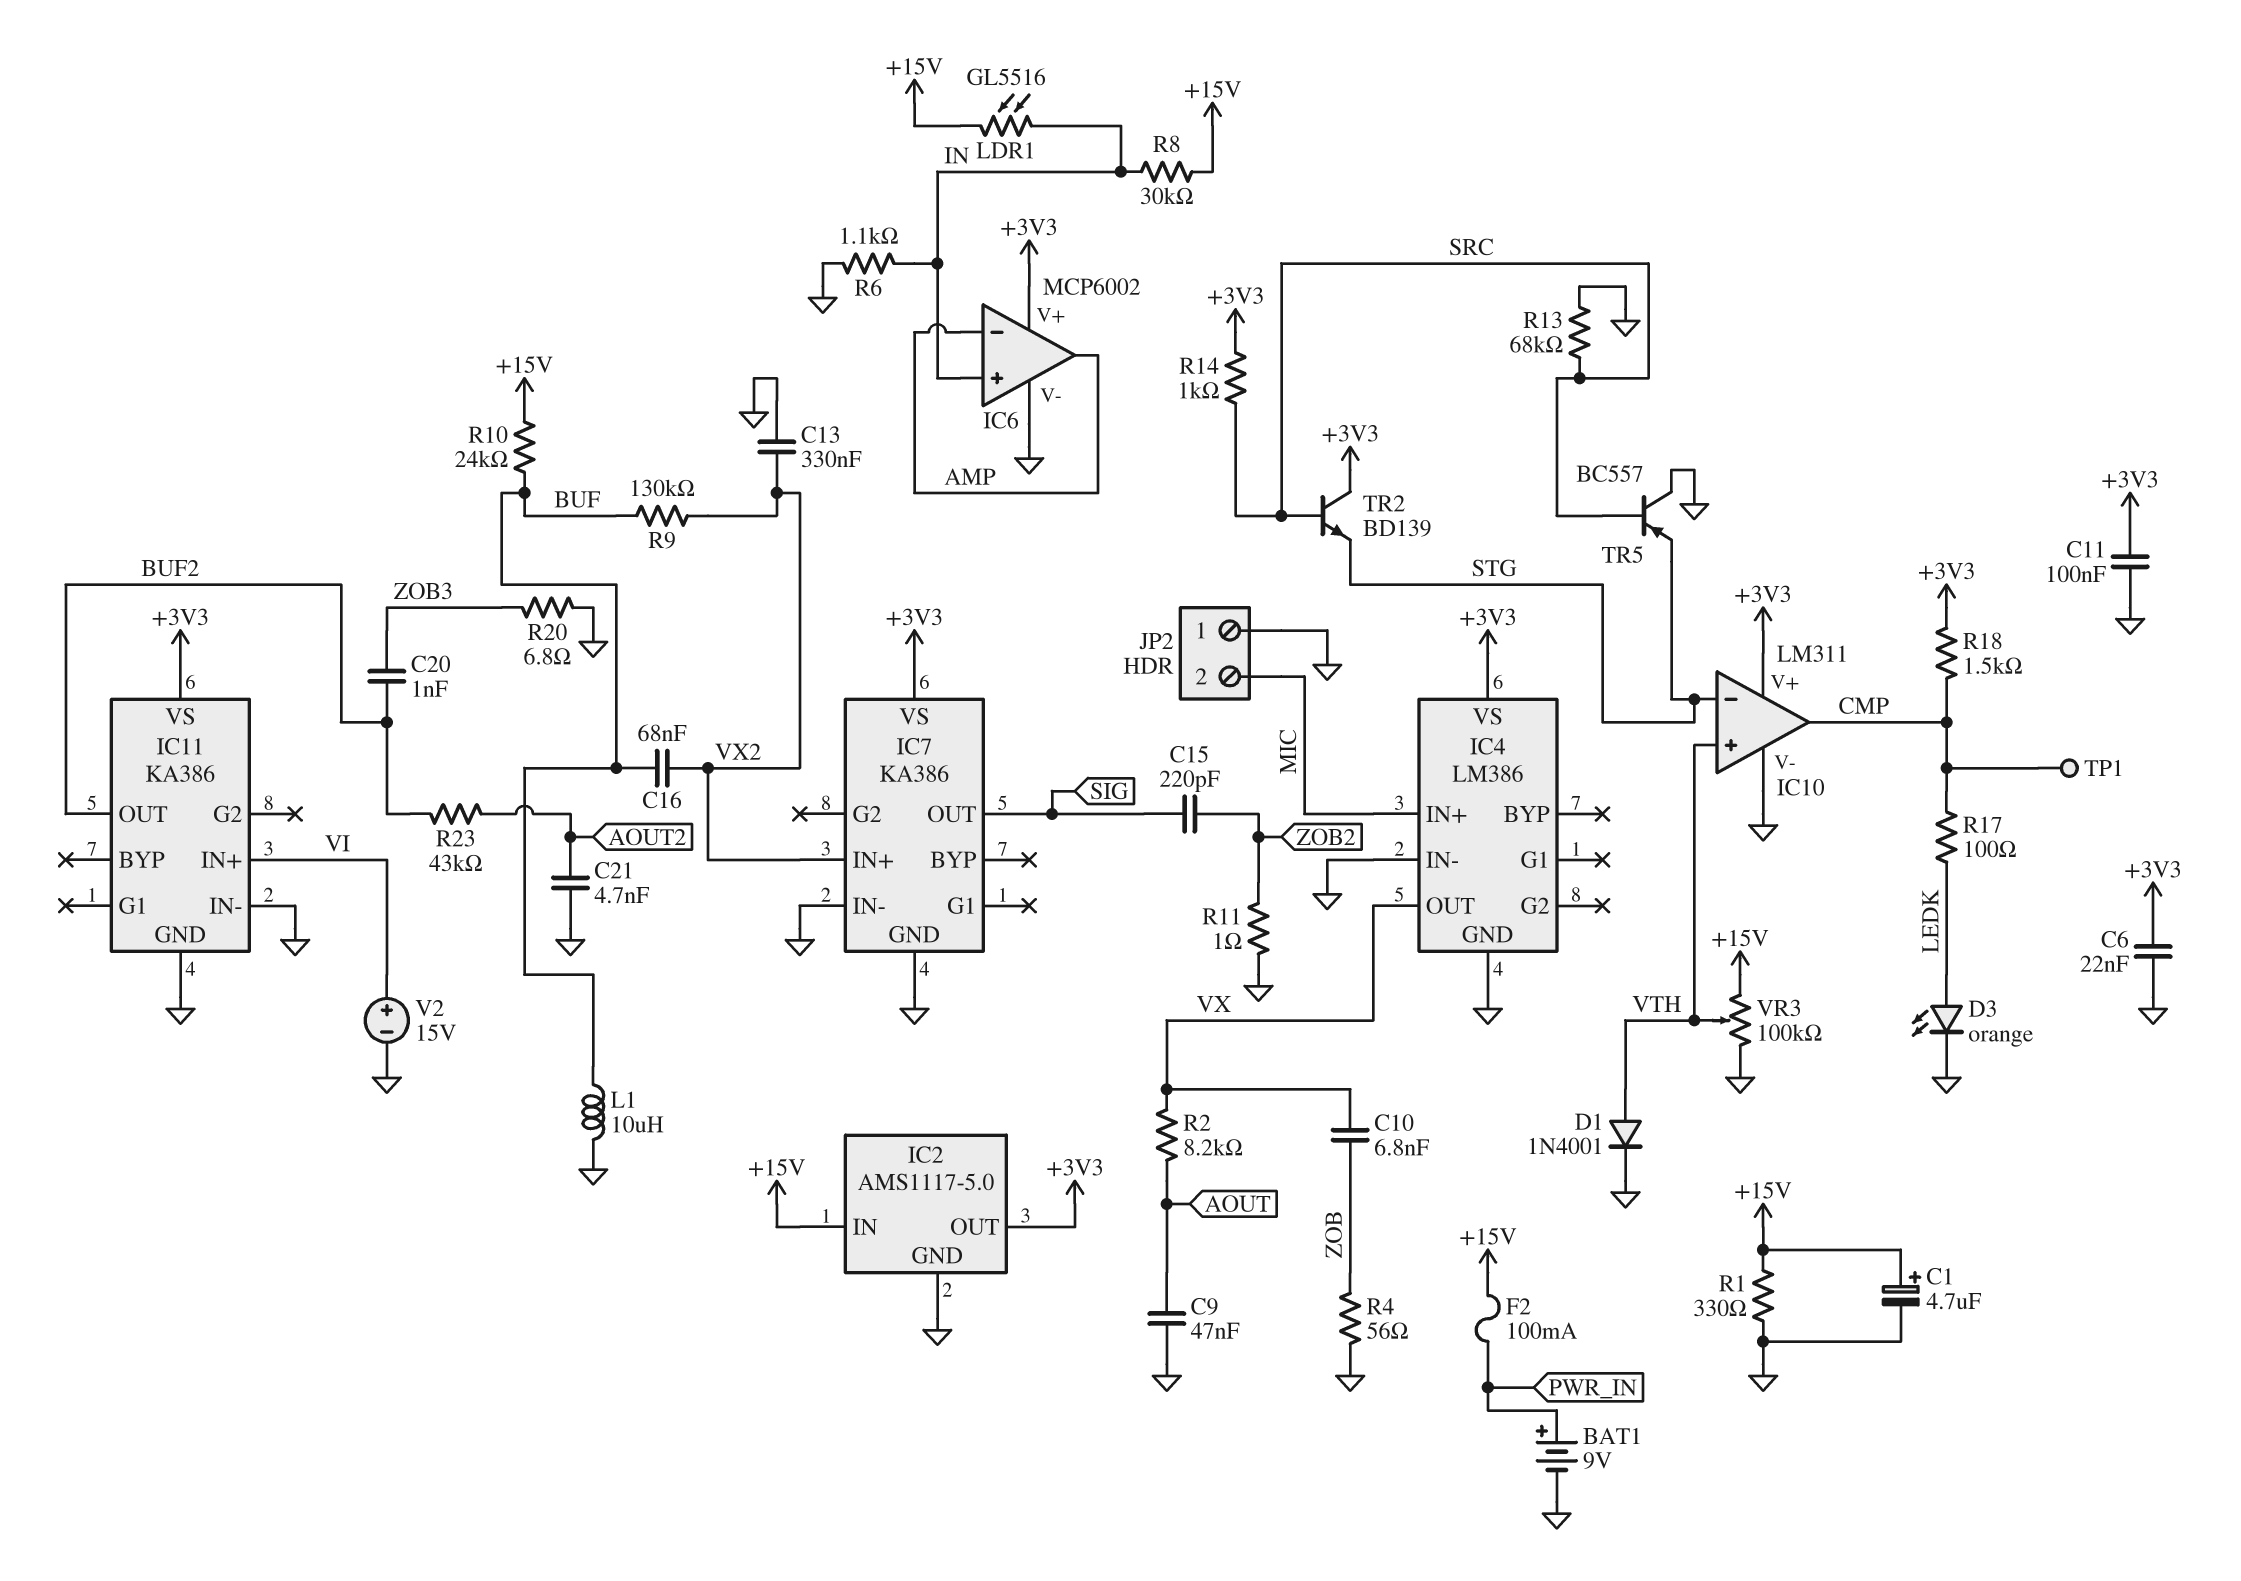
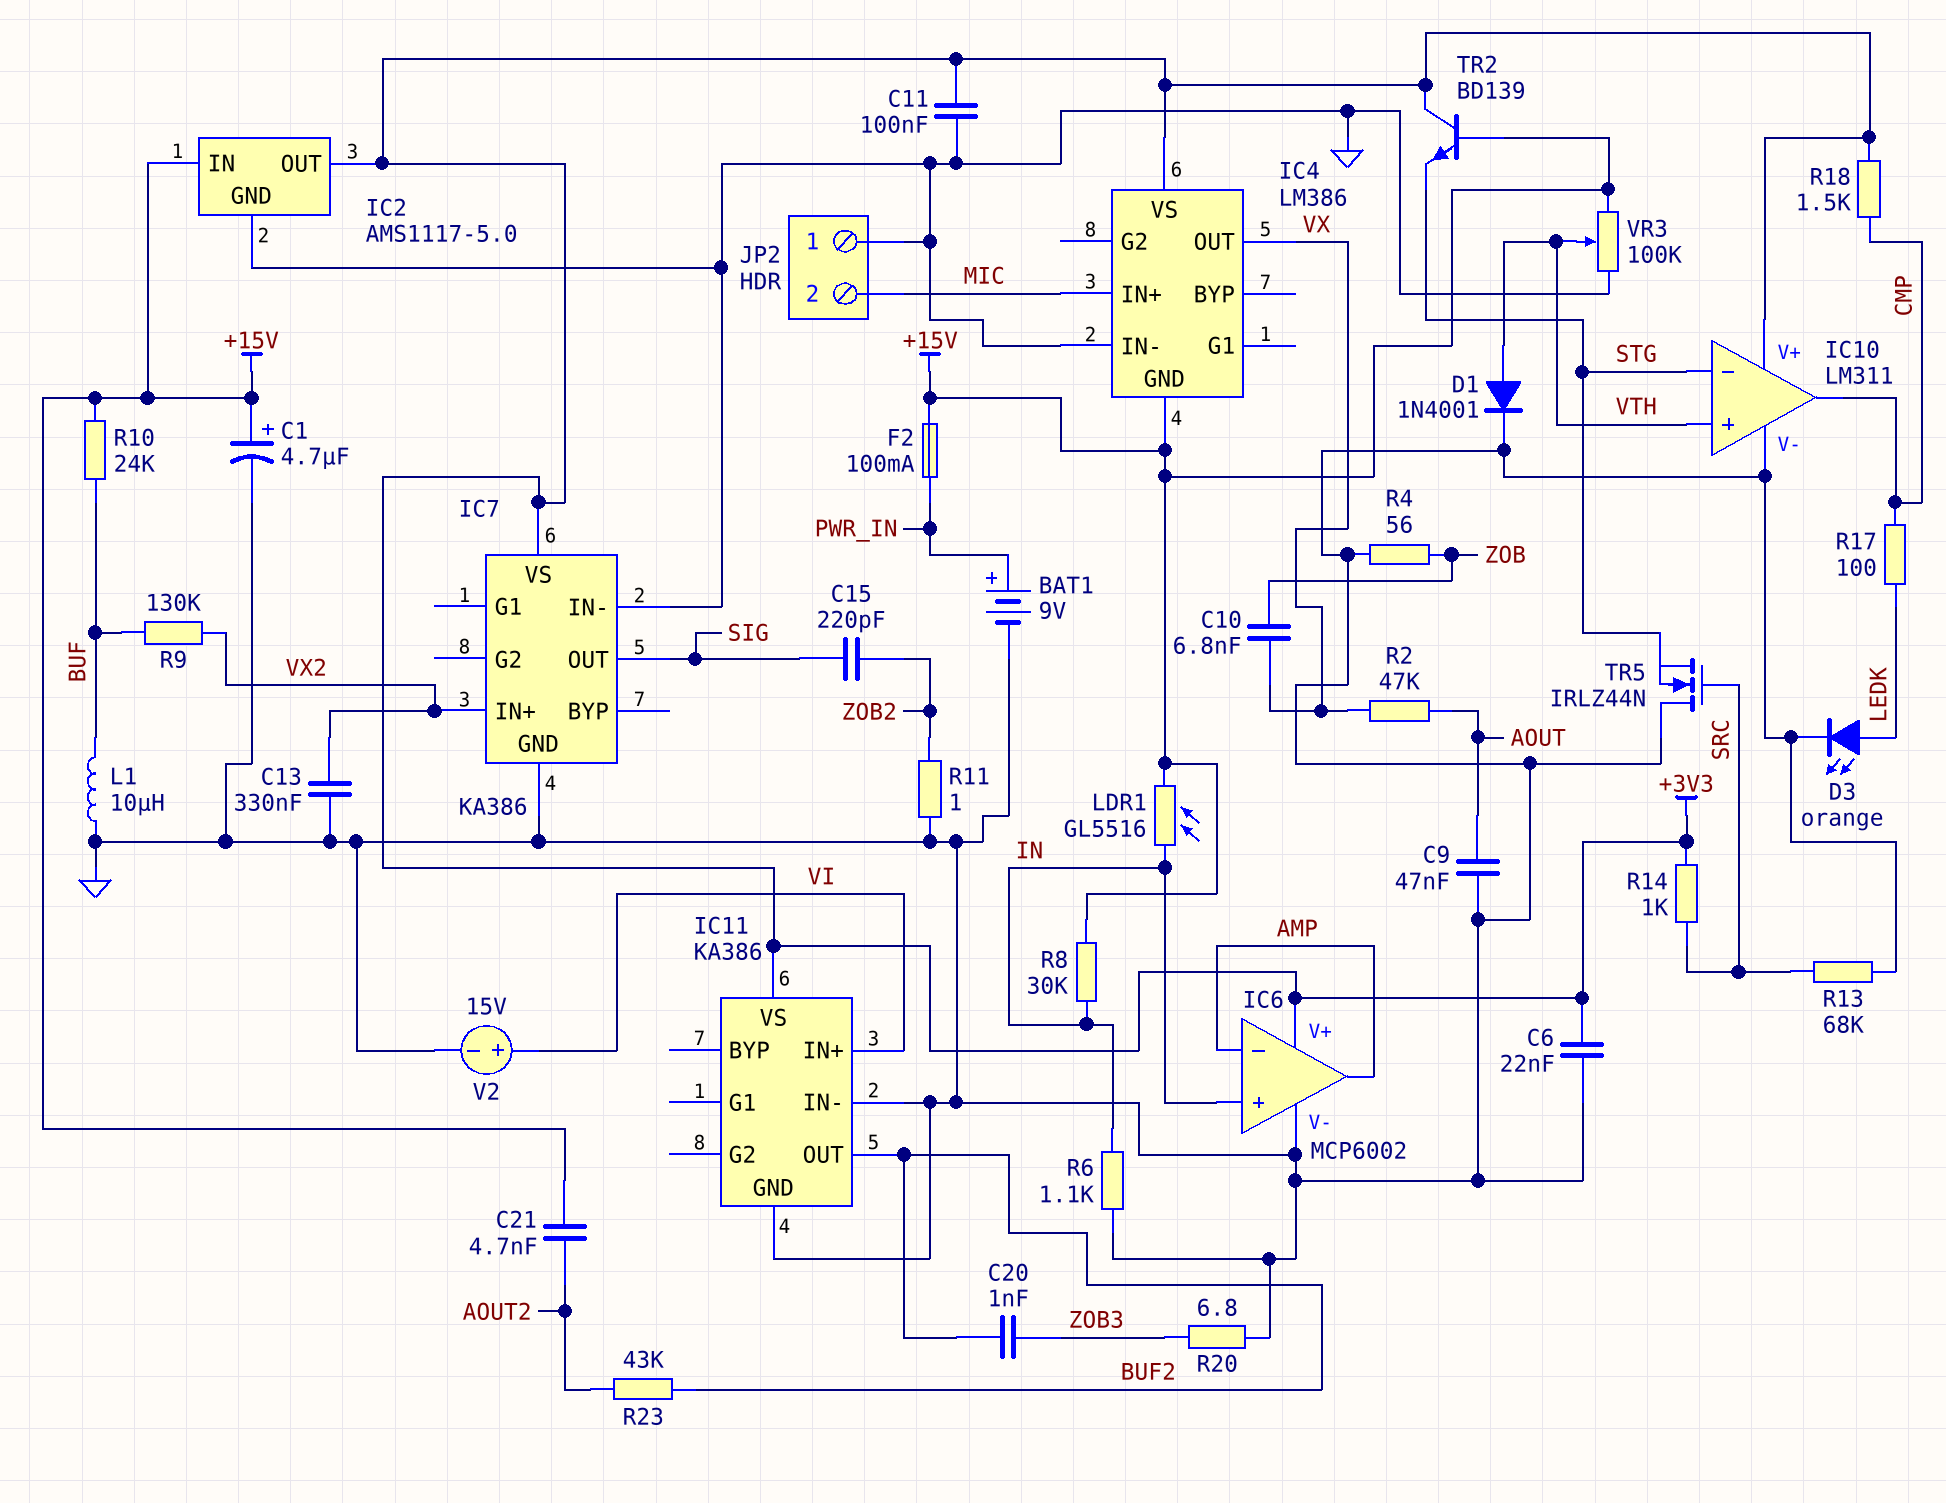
C16: 68nF (BUF, VX2) -> none
C21: 4.7nF (AOUT2, GND) -> 4.7nF (+15V, AOUT2)
IC4 pin GND: GND -> +15V
R1: 330 (+15V, GND) -> none
R2: 8.2k (AOUT, VX) -> 47k (AOUT, VX)
TP1: test point (CMP) -> none
TR2: NPN BD139 (B SRC, C +3V3, E STG) -> NPN BD139 (B +15V, C +3V3, E STG)
TR5: PNP BC557 (B SRC, C GND, E STG) -> NMOS IRLZ44N (G SRC, D GND, S STG)

